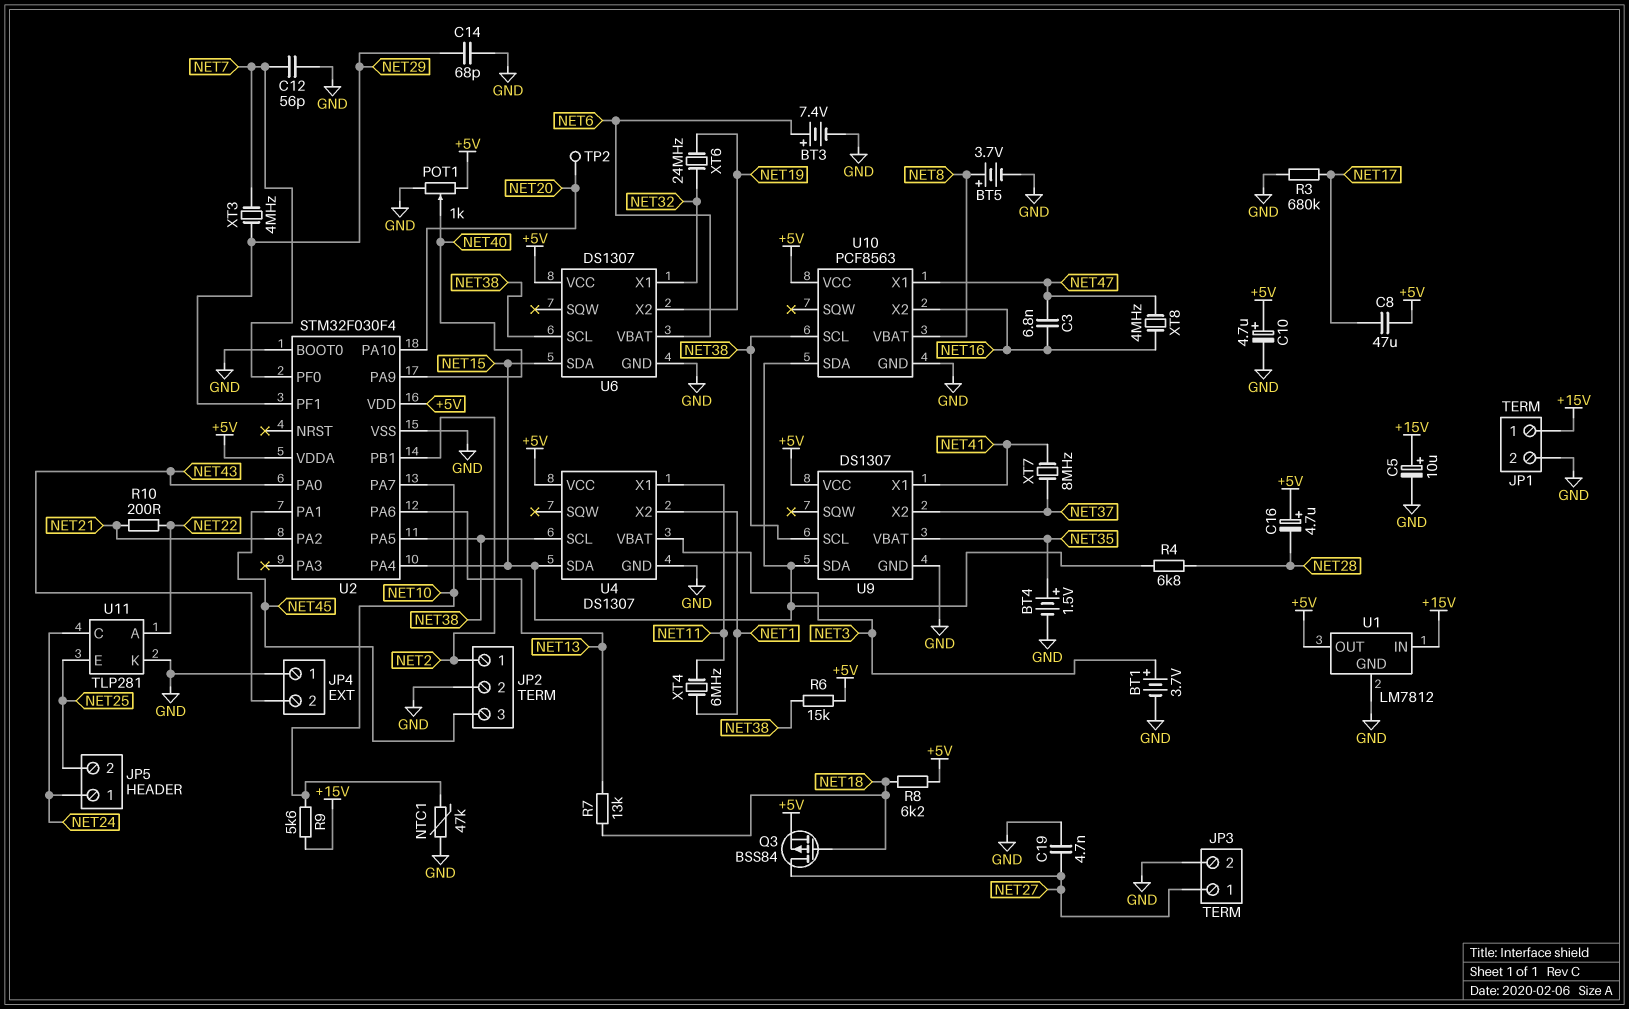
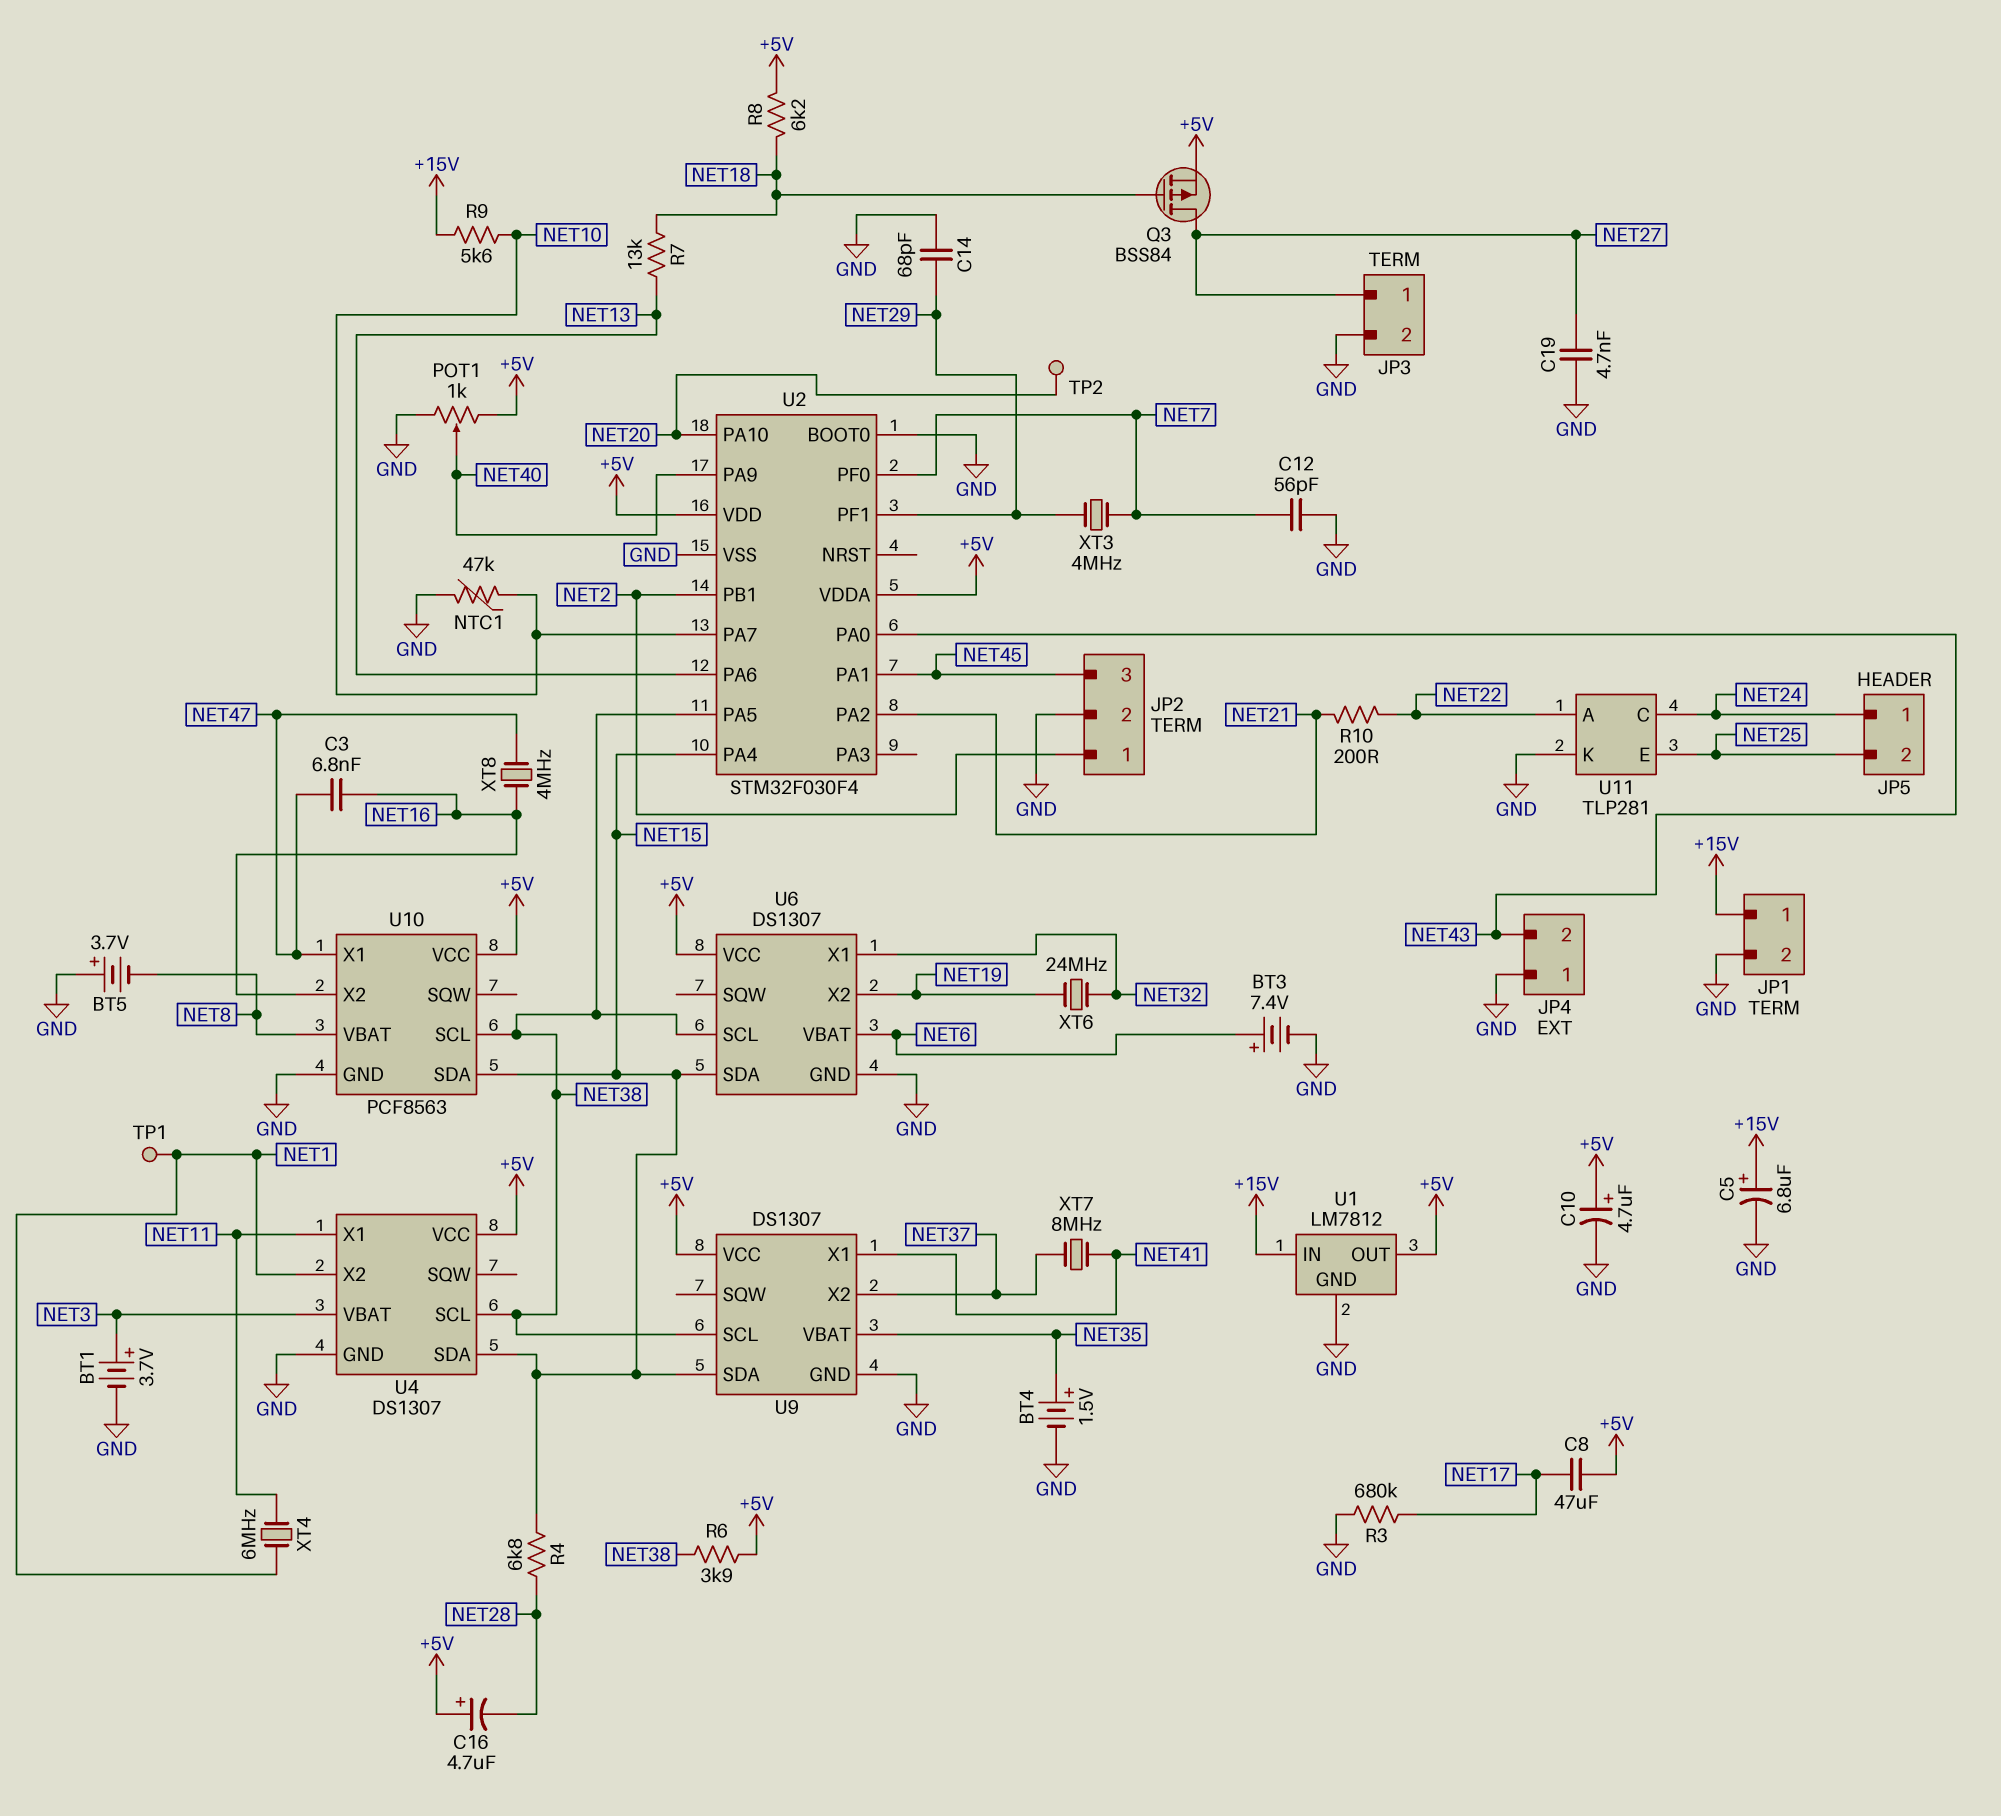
BT5: 3.7V (plus NET8, minus GND) -> 3.7V (plus GND, minus NET8)
C5: 10uF (plus +15V, minus GND) -> 6.8uF (plus +15V, minus GND)
R6: 15k (+5V, NET38) -> 3.9k (+5V, NET38)
TP1: none -> test point (NET1)

